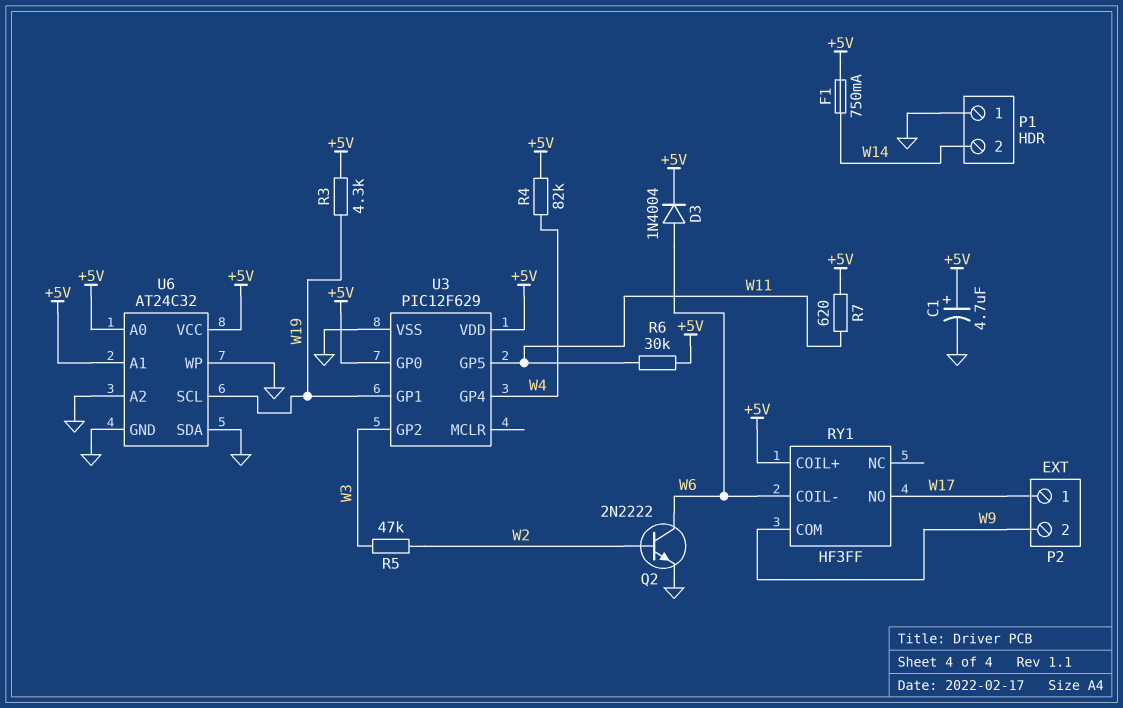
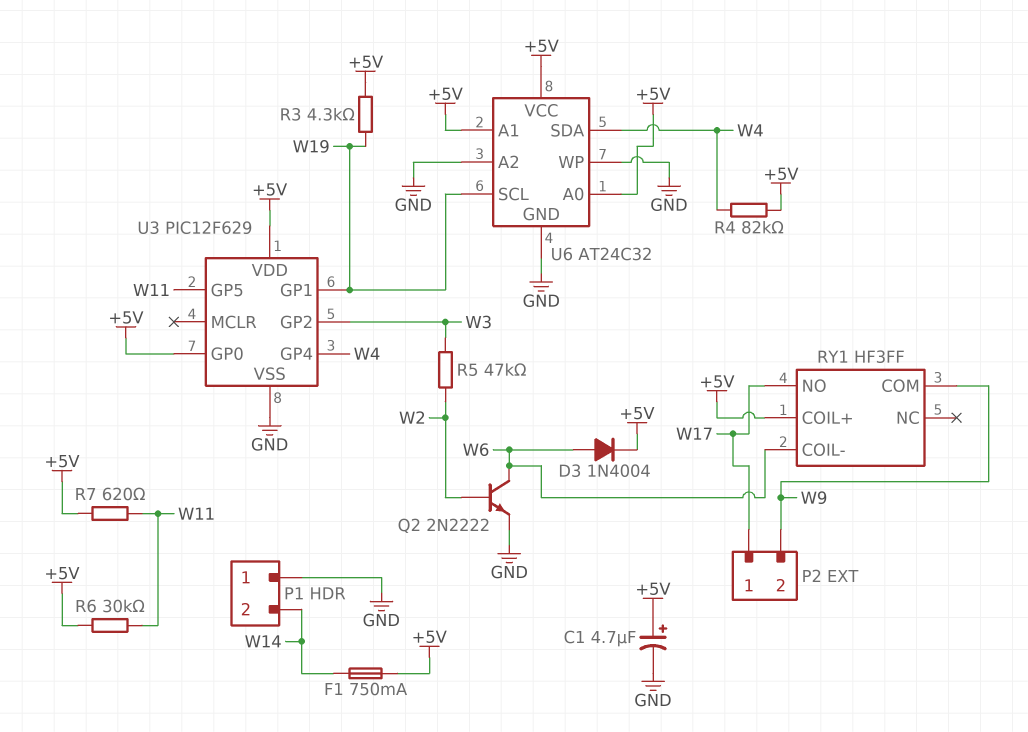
U6 pin SDA: GND -> W4

